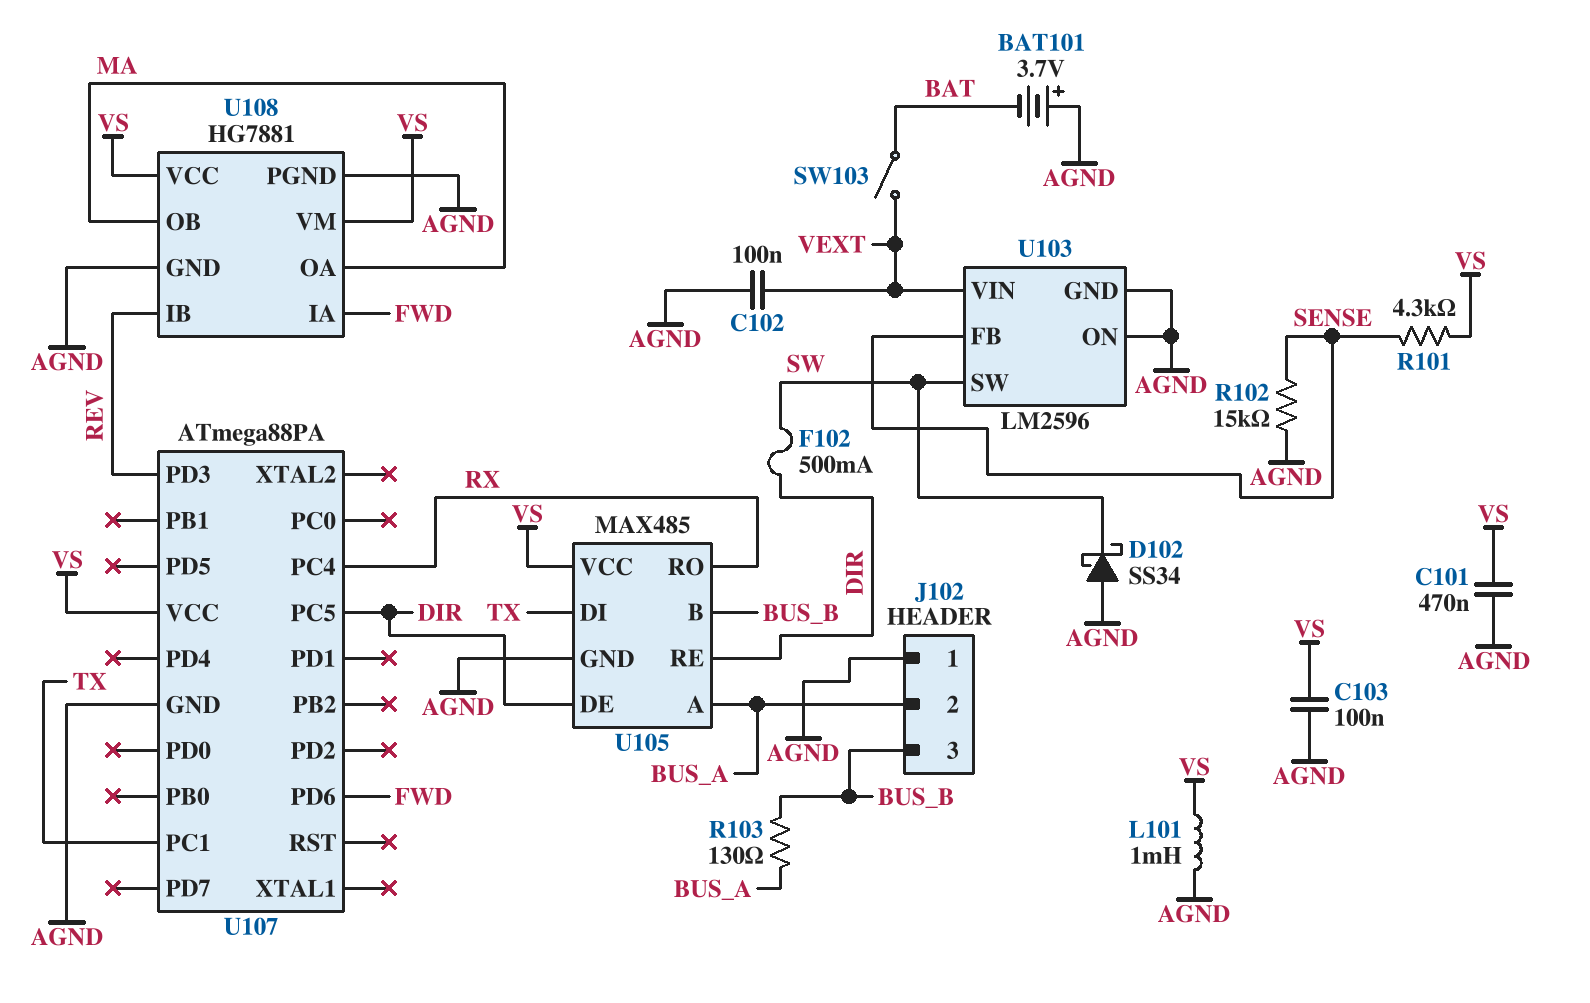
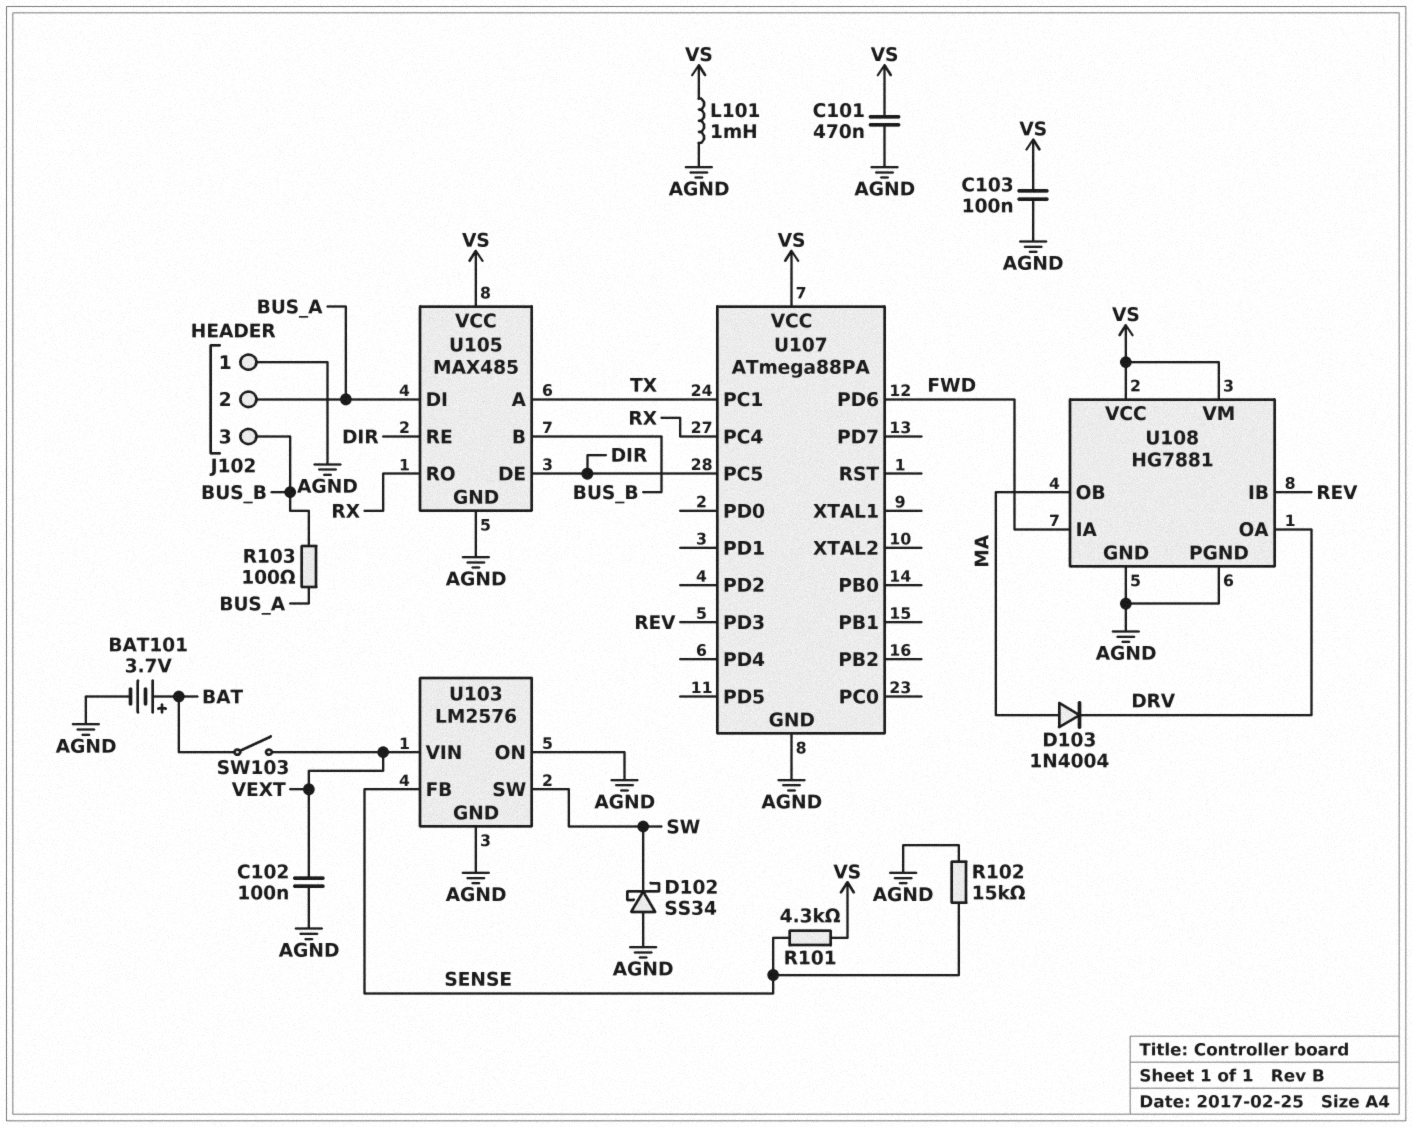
BAT101: 3.7V (plus AGND, minus BAT) -> 3.7V (plus BAT, minus AGND)
D103: none -> diode 1N4004 (A MA, K DRV)
F102: 500mA (DIR, SW) -> none
R103: 130 (BUS_A, BUS_B) -> 100 (BUS_A, BUS_B)
U103: LM2596 -> LM2576
U105 pin A: BUS_A -> TX
U105 pin DI: TX -> BUS_A
U108 pin OA: MA -> DRV

